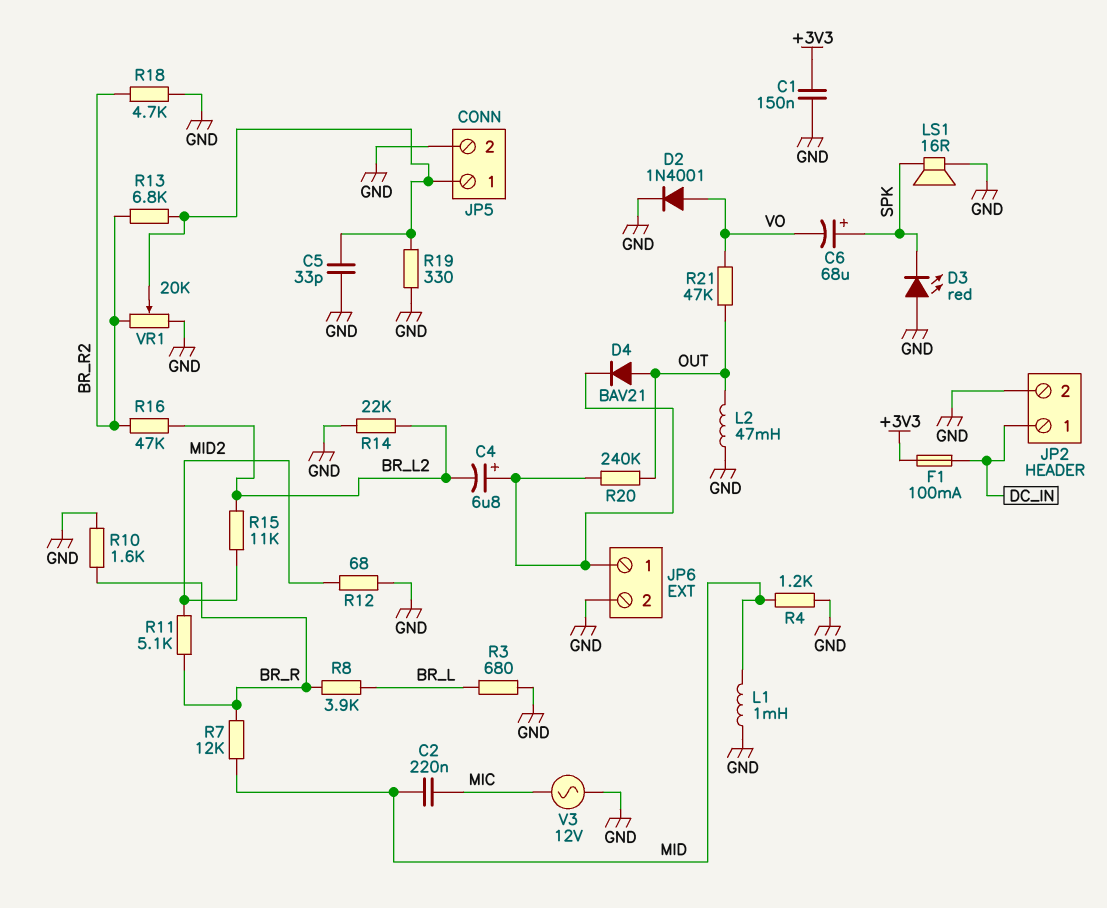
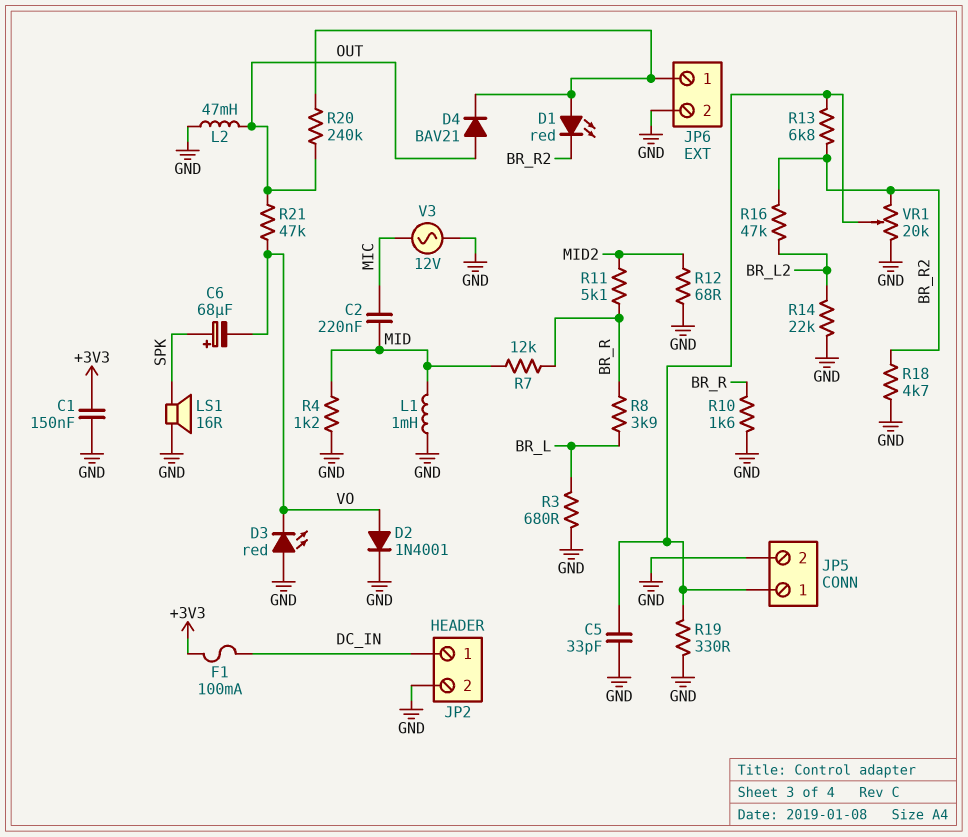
C4: 6.8uF (plus JP6/1, minus BR_L2) -> none
D1: none -> LED red (A JP6/1, K BR_R2)
D3: LED red (A GND, K SPK) -> LED red (A GND, K VO)
R15: 11k (BR_L2, MID2) -> none

